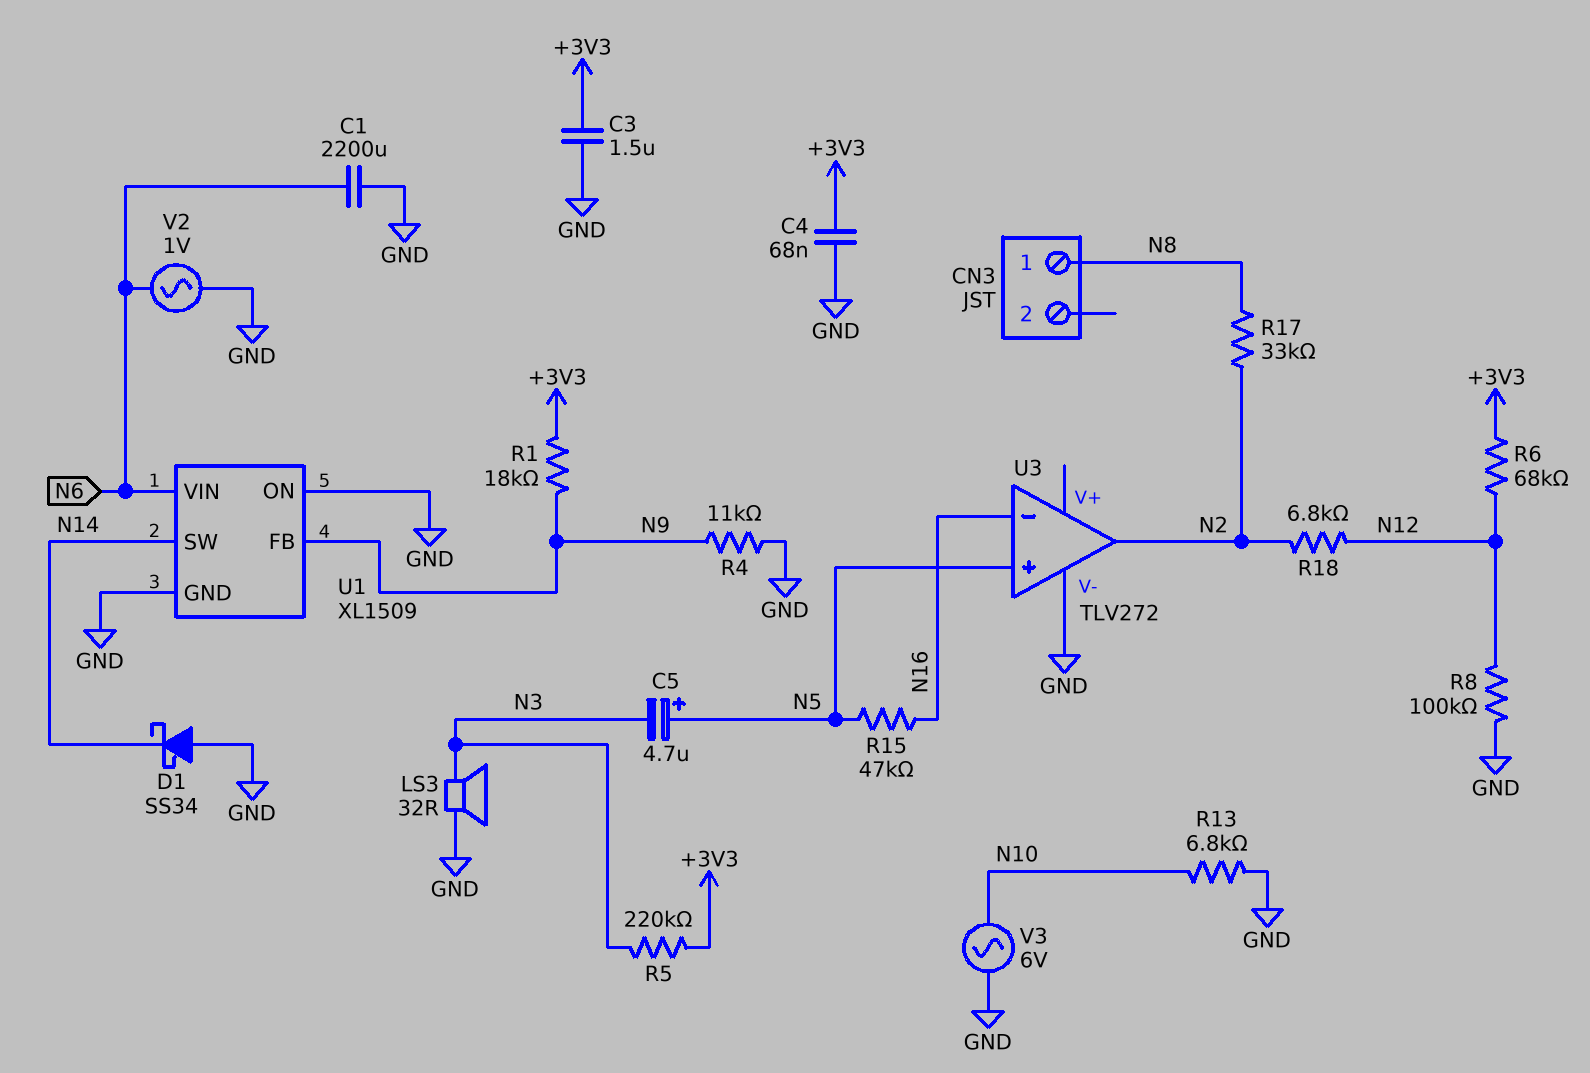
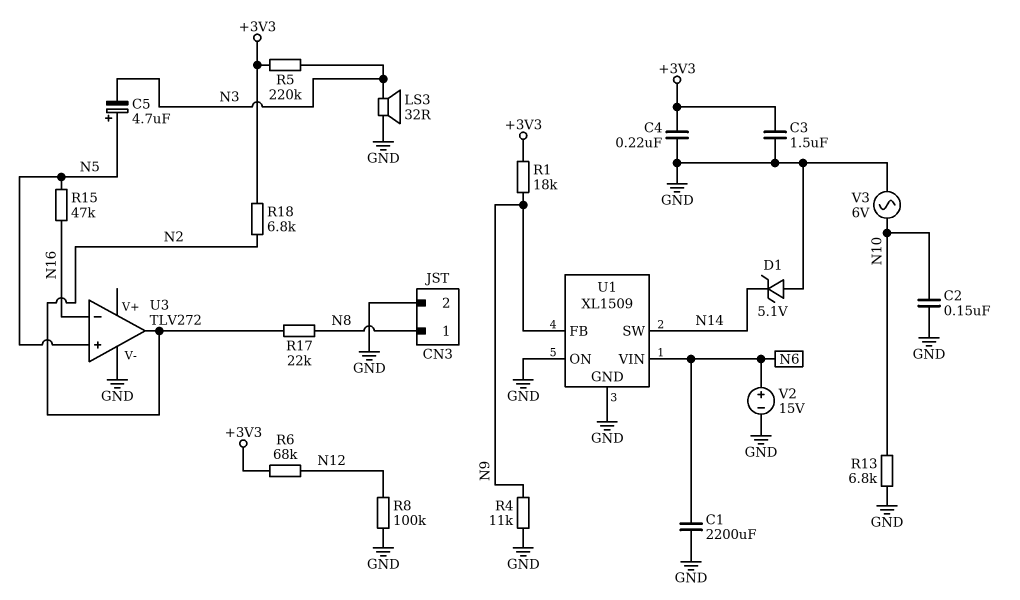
C2: none -> 150nF (GND, N10)
C4: 68nF (+3V3, GND) -> 220nF (+3V3, GND)
CN3 pin 2: none -> GND
D1: schottky SS34 (A GND, K N14) -> zener 5.1V (A GND, K N14)
R17: 33k (N2, N8) -> 22k (N2, N8)
R18: 6.8k (N2, N12) -> 6.8k (+3V3, N2)
V2: AC 1V (GND, N6) -> 15V (plus N6, minus GND)

